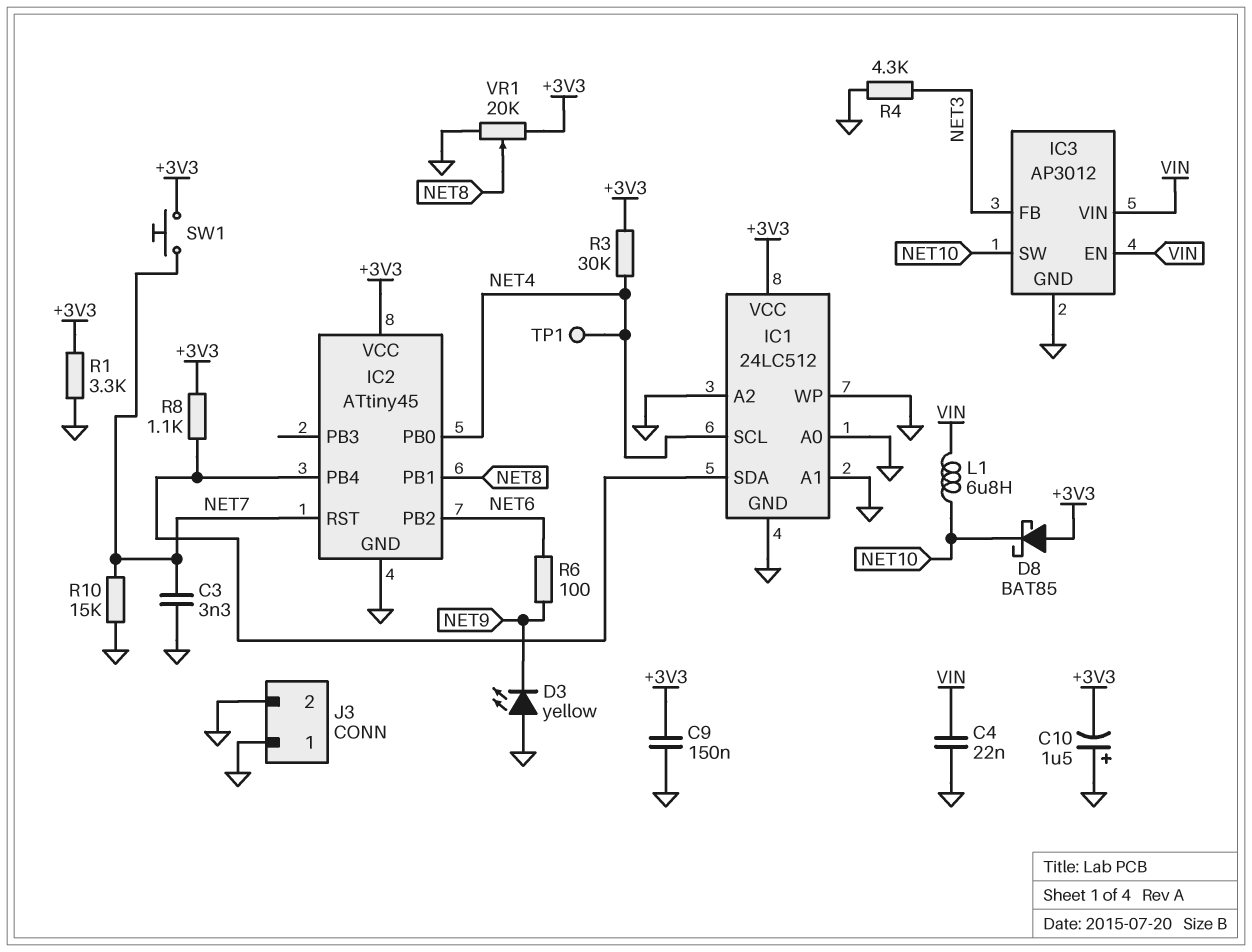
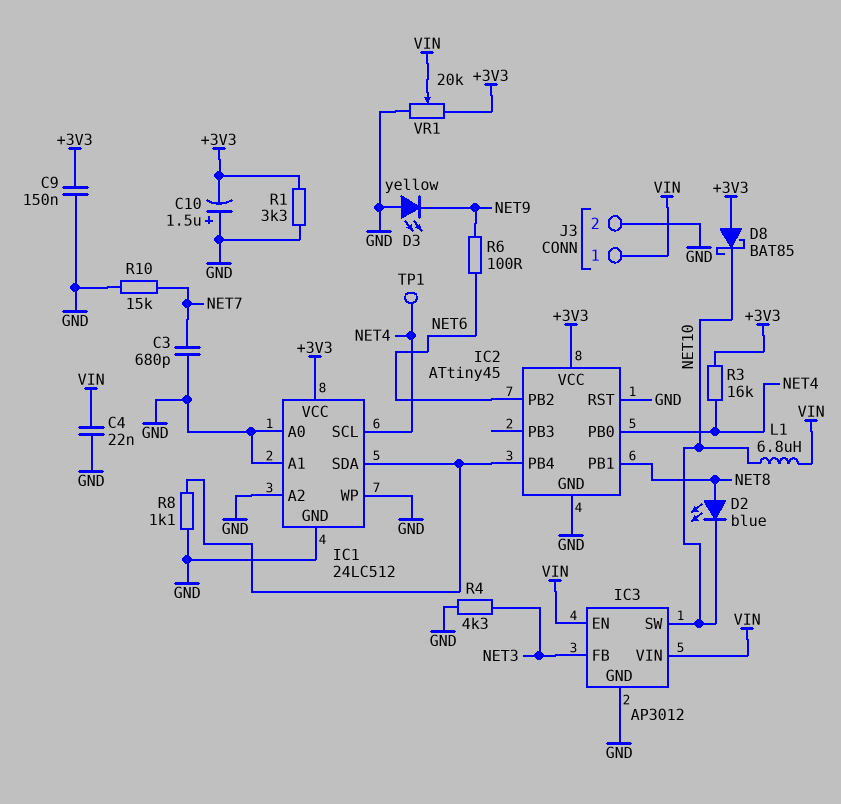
C3: 3.3nF (GND, NET7) -> 680pF (GND, NET7)
D2: none -> LED blue (A NET8, K NET10)
IC2 pin RST: NET7 -> GND
J3 pin 1: GND -> VIN
R3: 30k (+3V3, NET4) -> 16k (+3V3, NET4)
R8: 1.1k (+3V3, IC1/SDA) -> 1.1k (GND, IC1/SDA)
SW1: button (+3V3, NET7) -> none
VR1: 20k (+3V3, GND, wiper NET8) -> 20k (+3V3, GND, wiper VIN)

